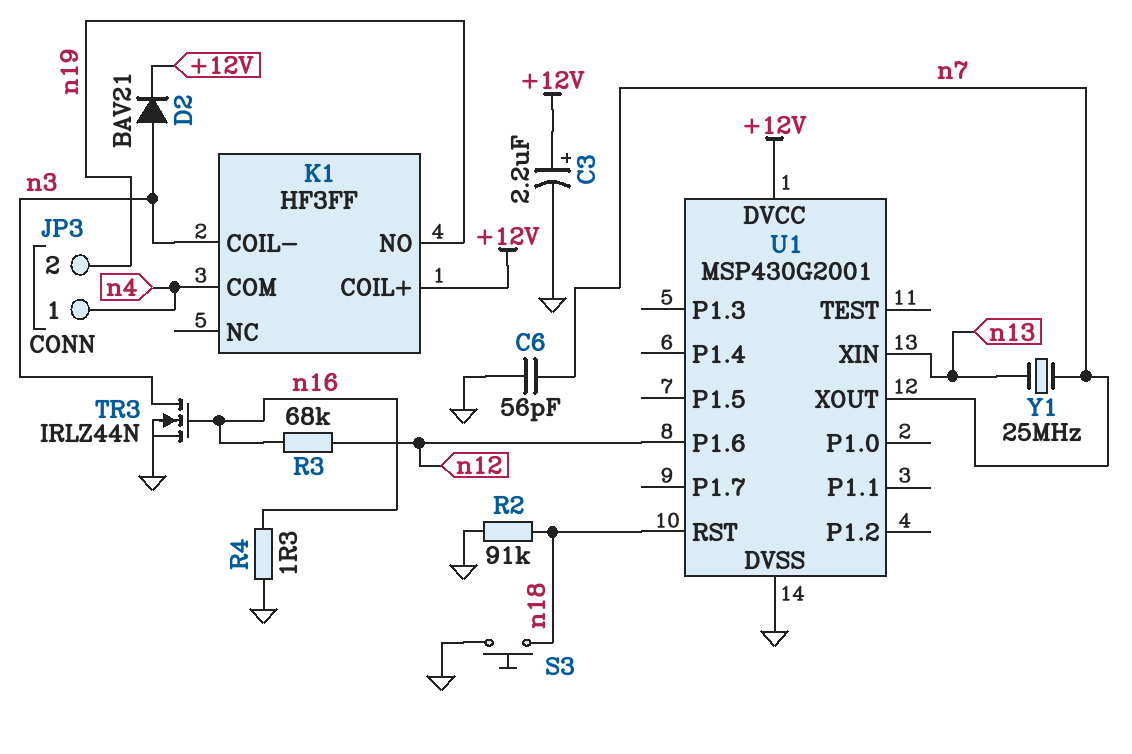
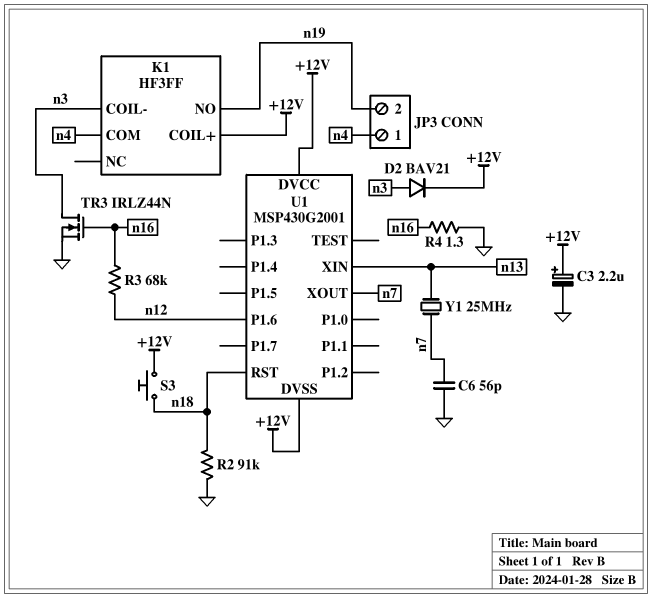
S3: button (GND, n18) -> button (+12V, n18)
U1 pin DVSS: GND -> +12V

